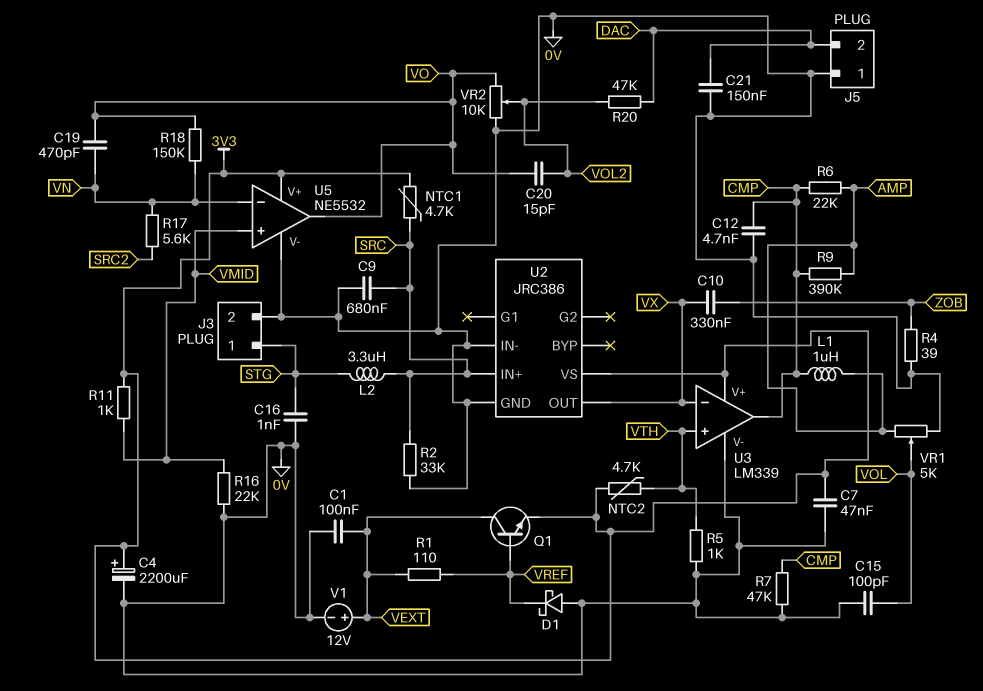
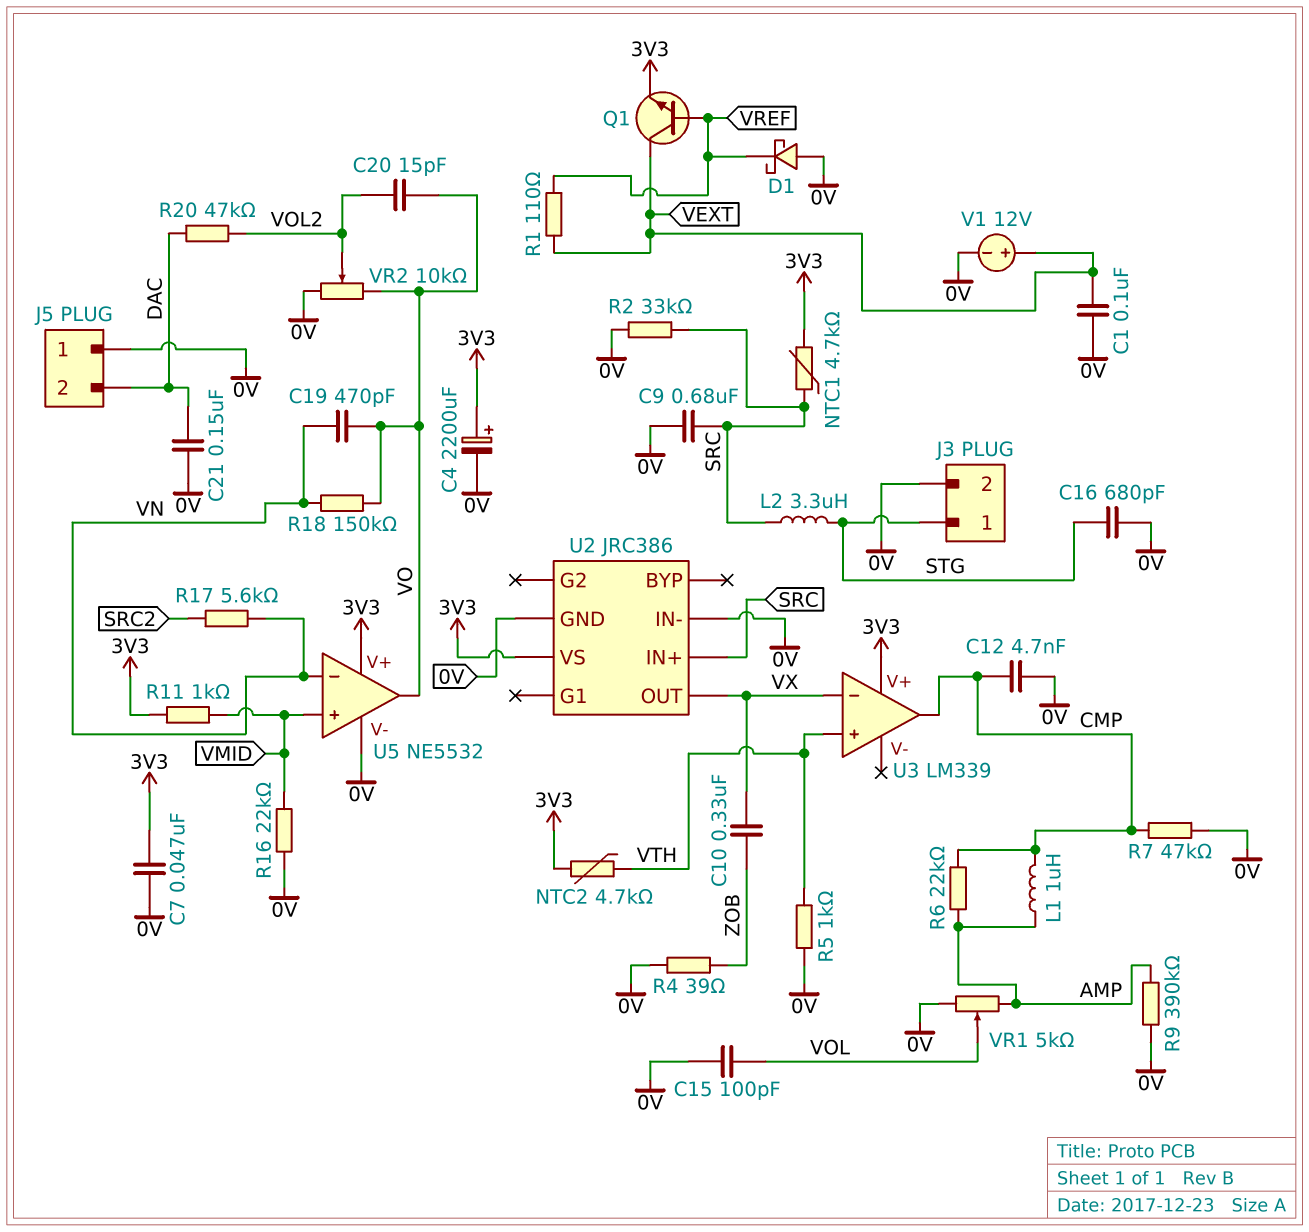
C16: 1nF (0V, STG) -> 680pF (0V, STG)
R9: 390k (AMP, CMP) -> 390k (0V, AMP)
U3 pin V-: 0V -> none

